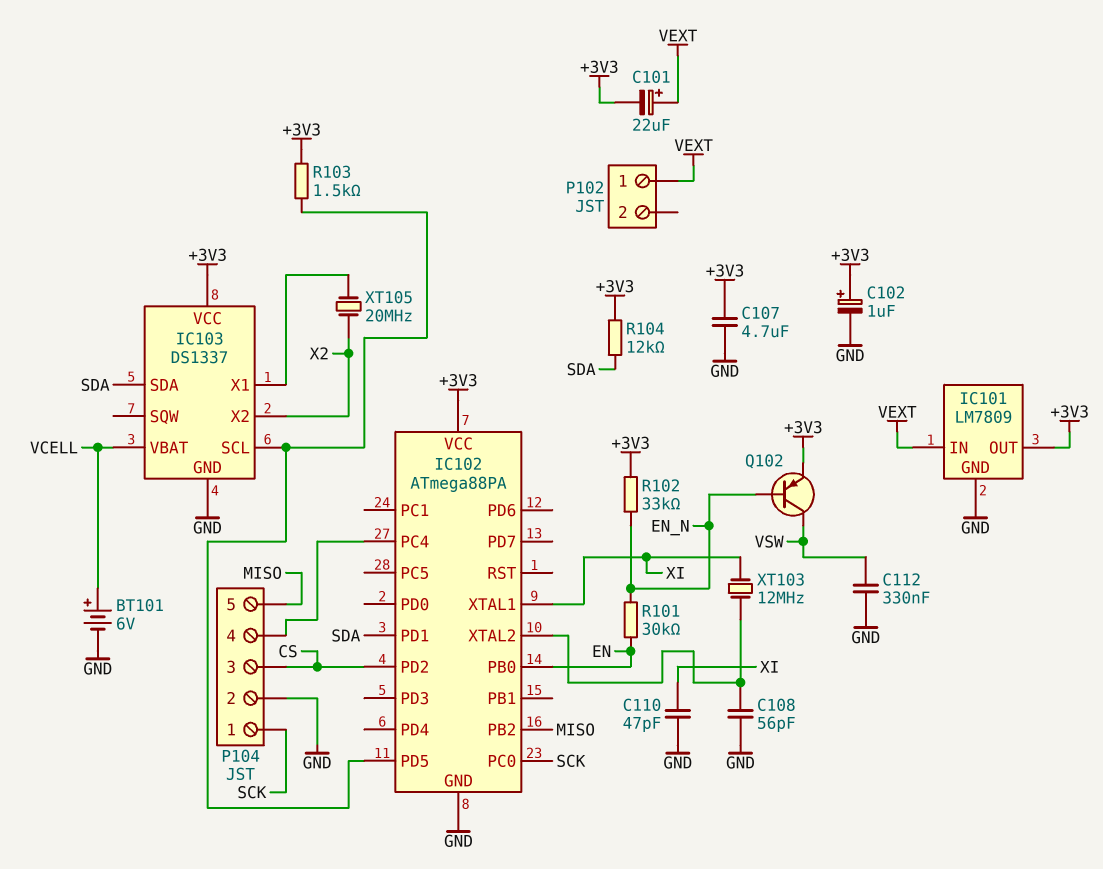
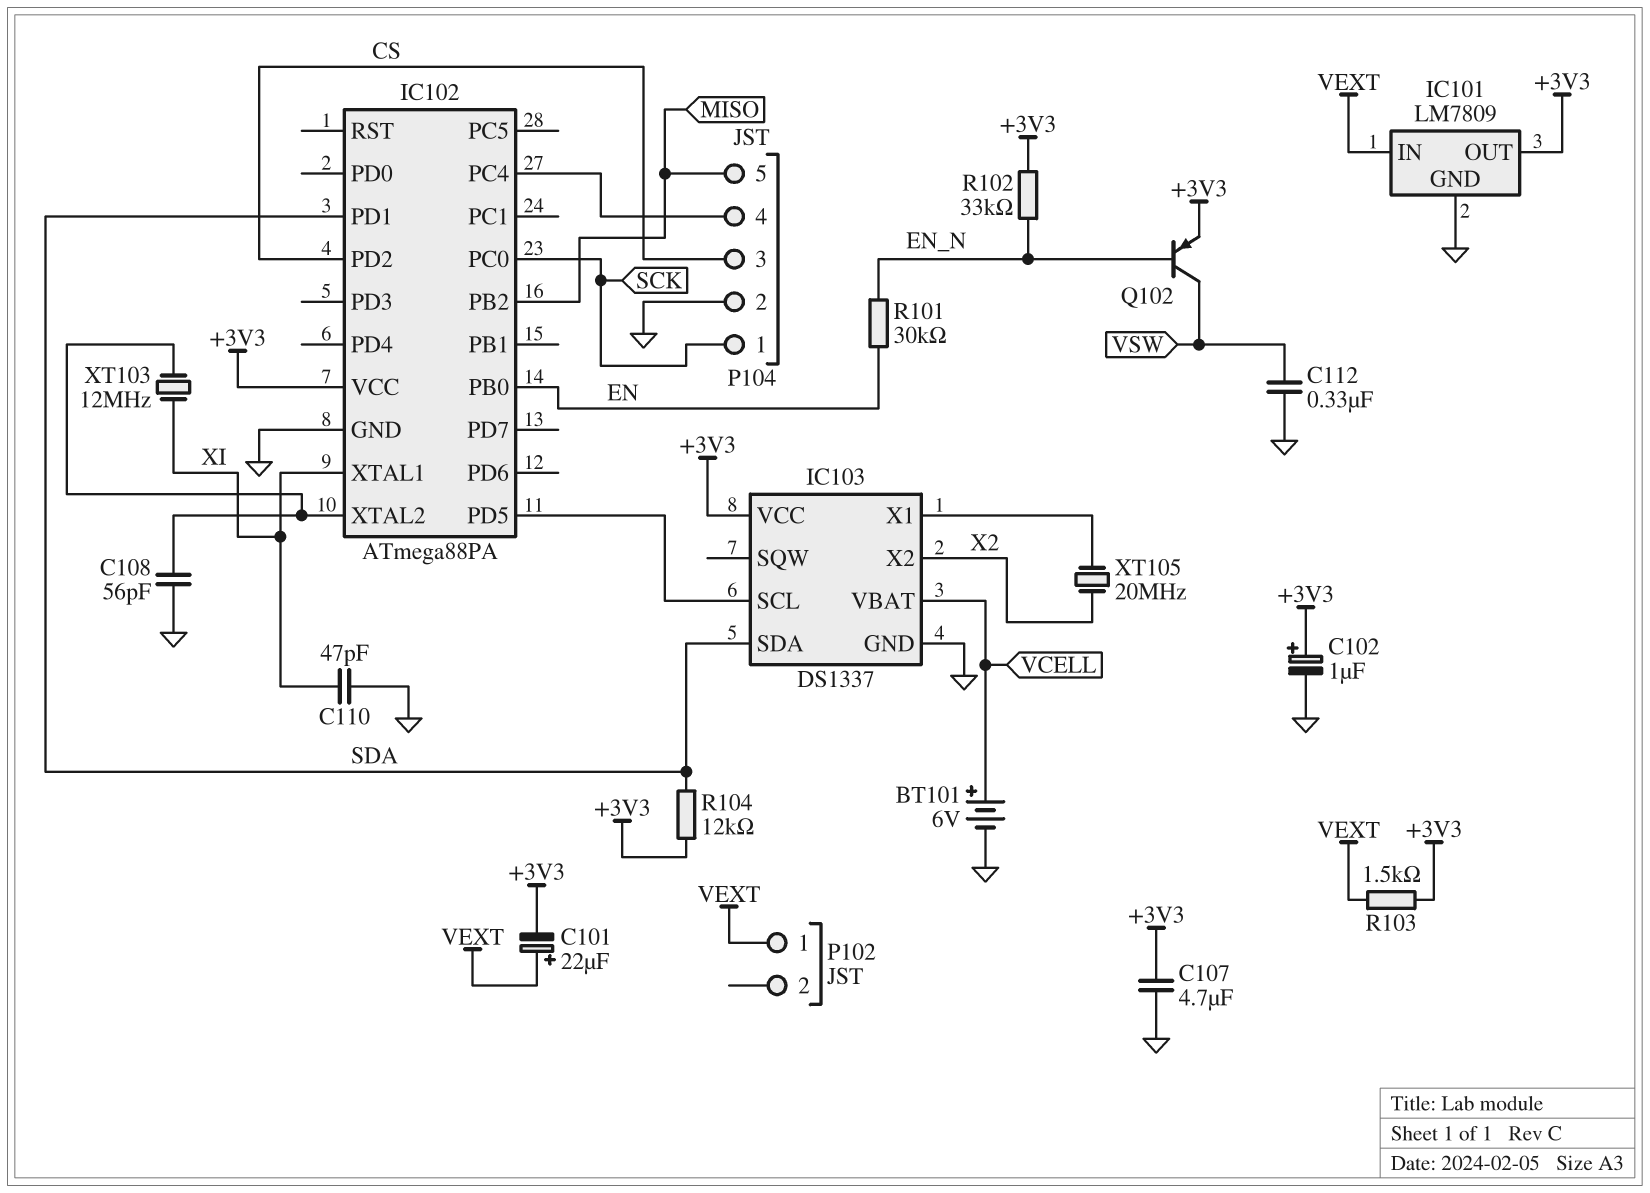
R103: 1.5k (+3V3, IC102/PD5) -> 1.5k (+3V3, VEXT)

